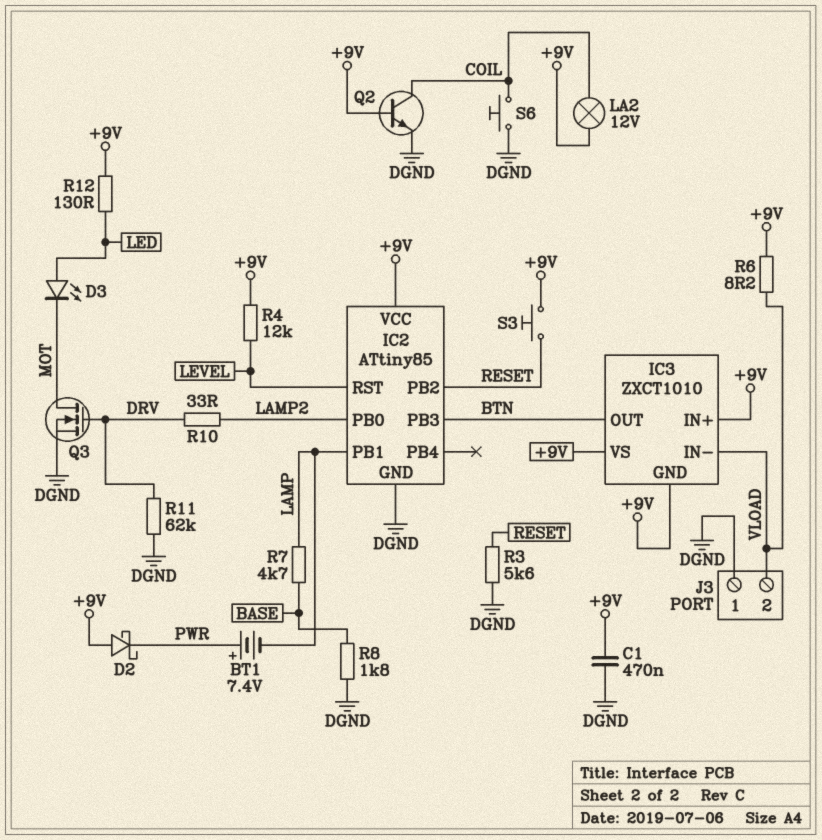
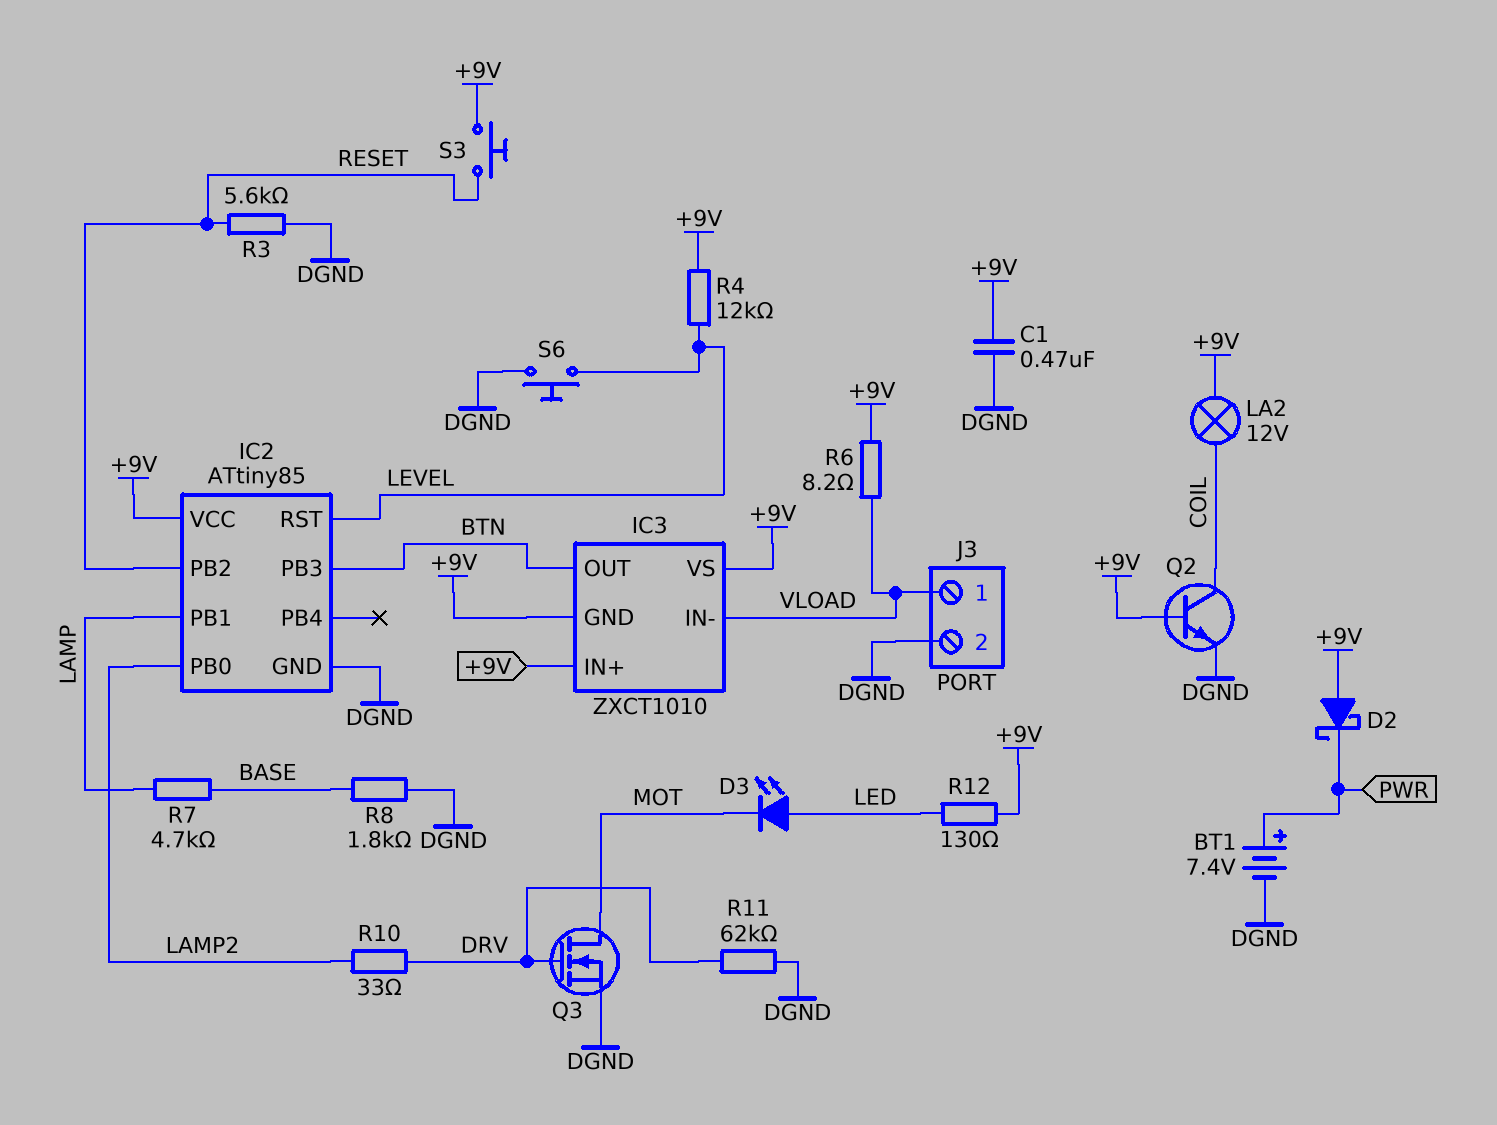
BT1: 7.4V (plus PWR, minus LAMP) -> 7.4V (plus PWR, minus DGND)
J3 pin 1: DGND -> VLOAD
J3 pin 2: VLOAD -> DGND
S6: button (COIL, DGND) -> button (DGND, LEVEL)

